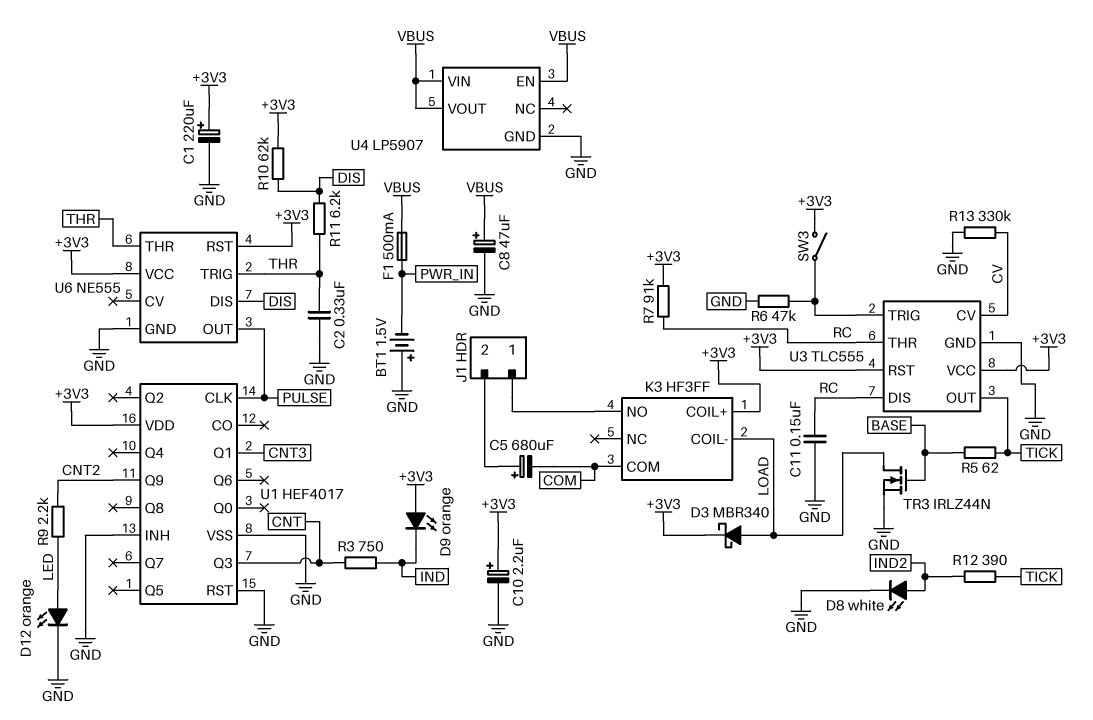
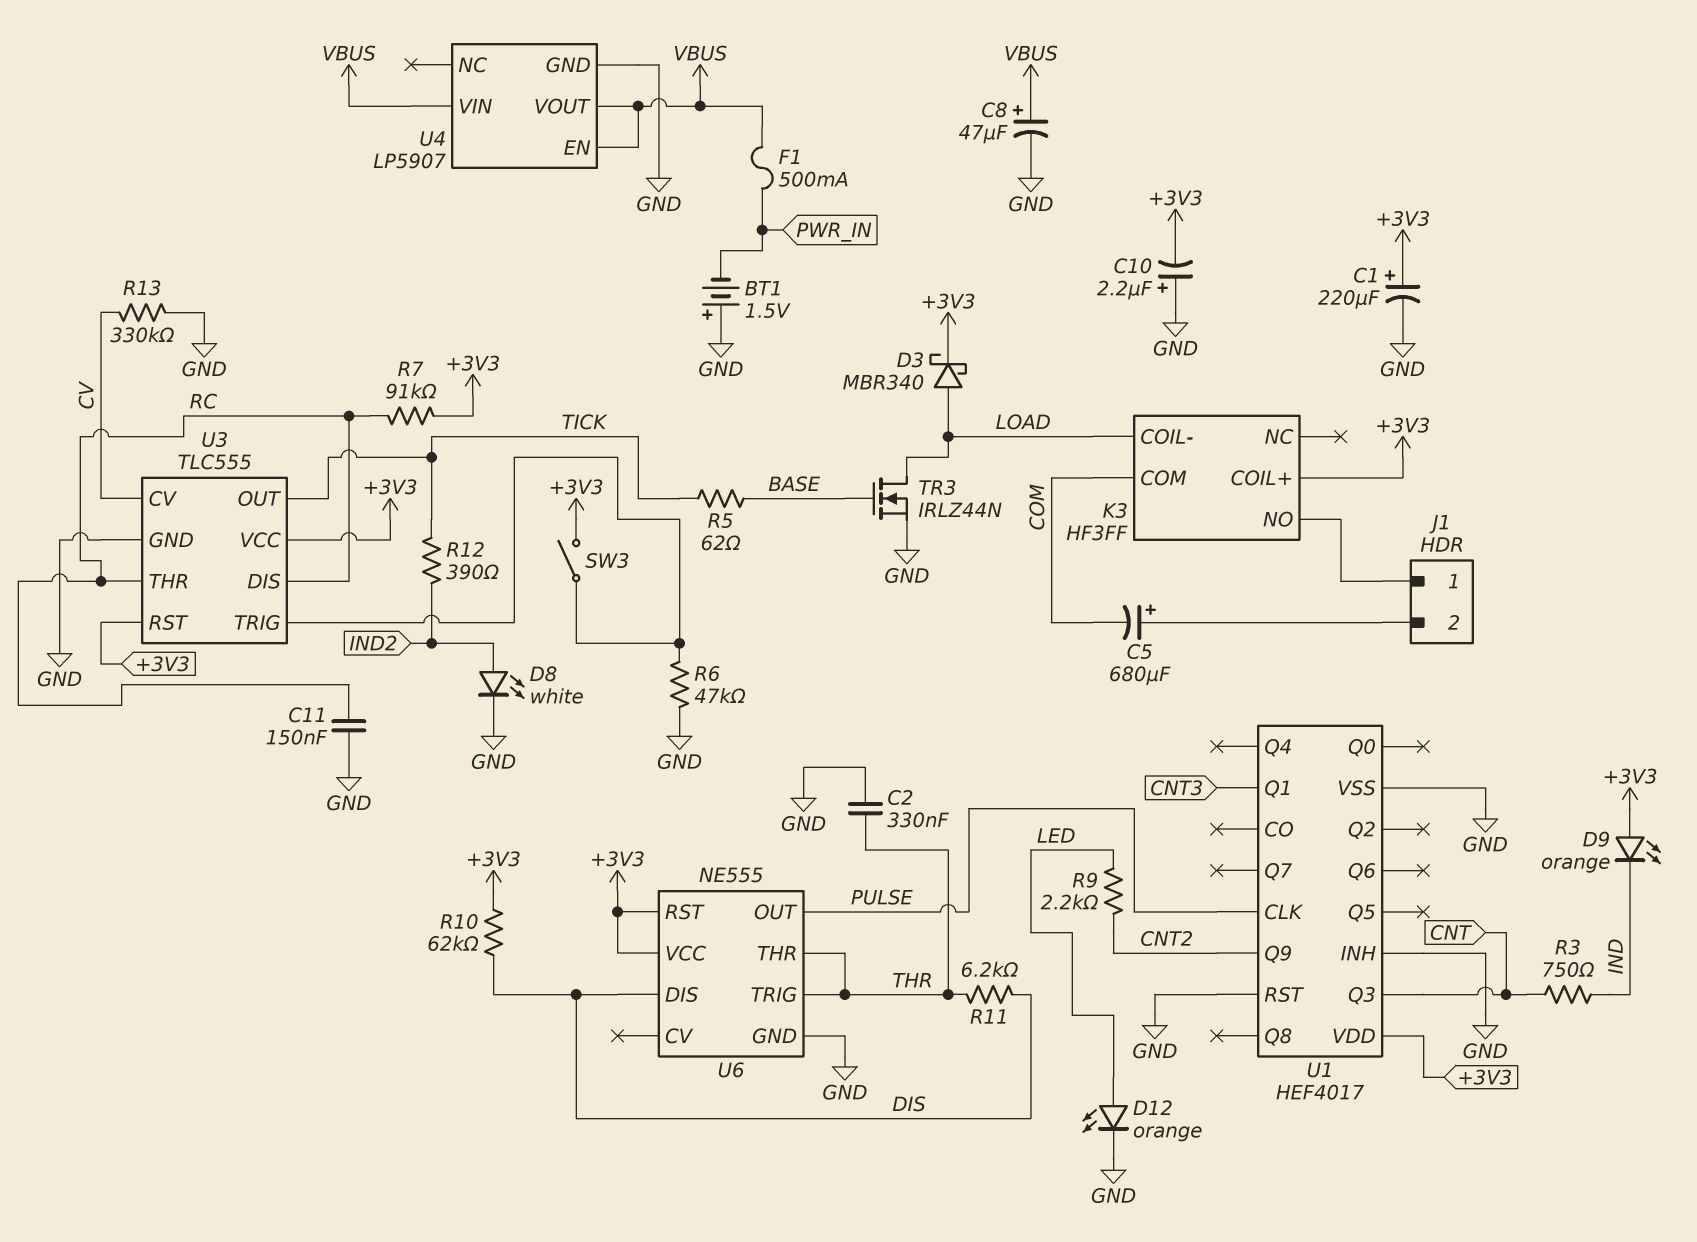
C10: 2.2uF (plus +3V3, minus GND) -> 2.2uF (plus GND, minus +3V3)

